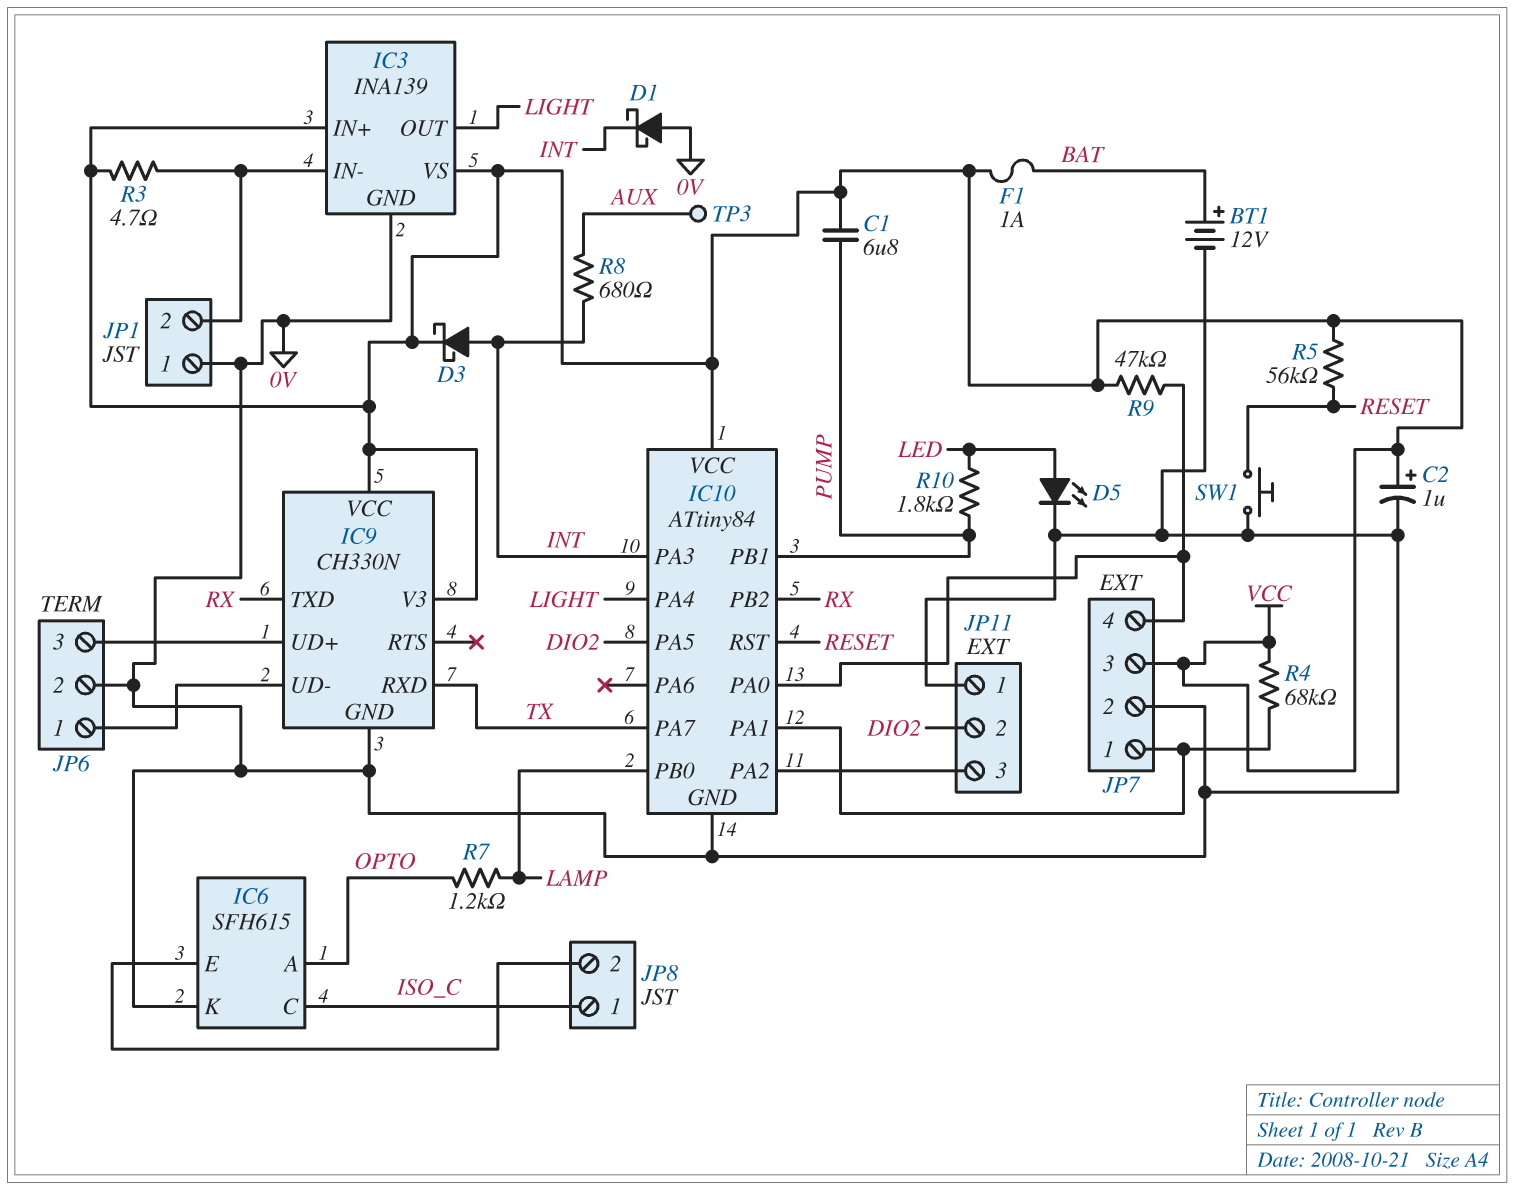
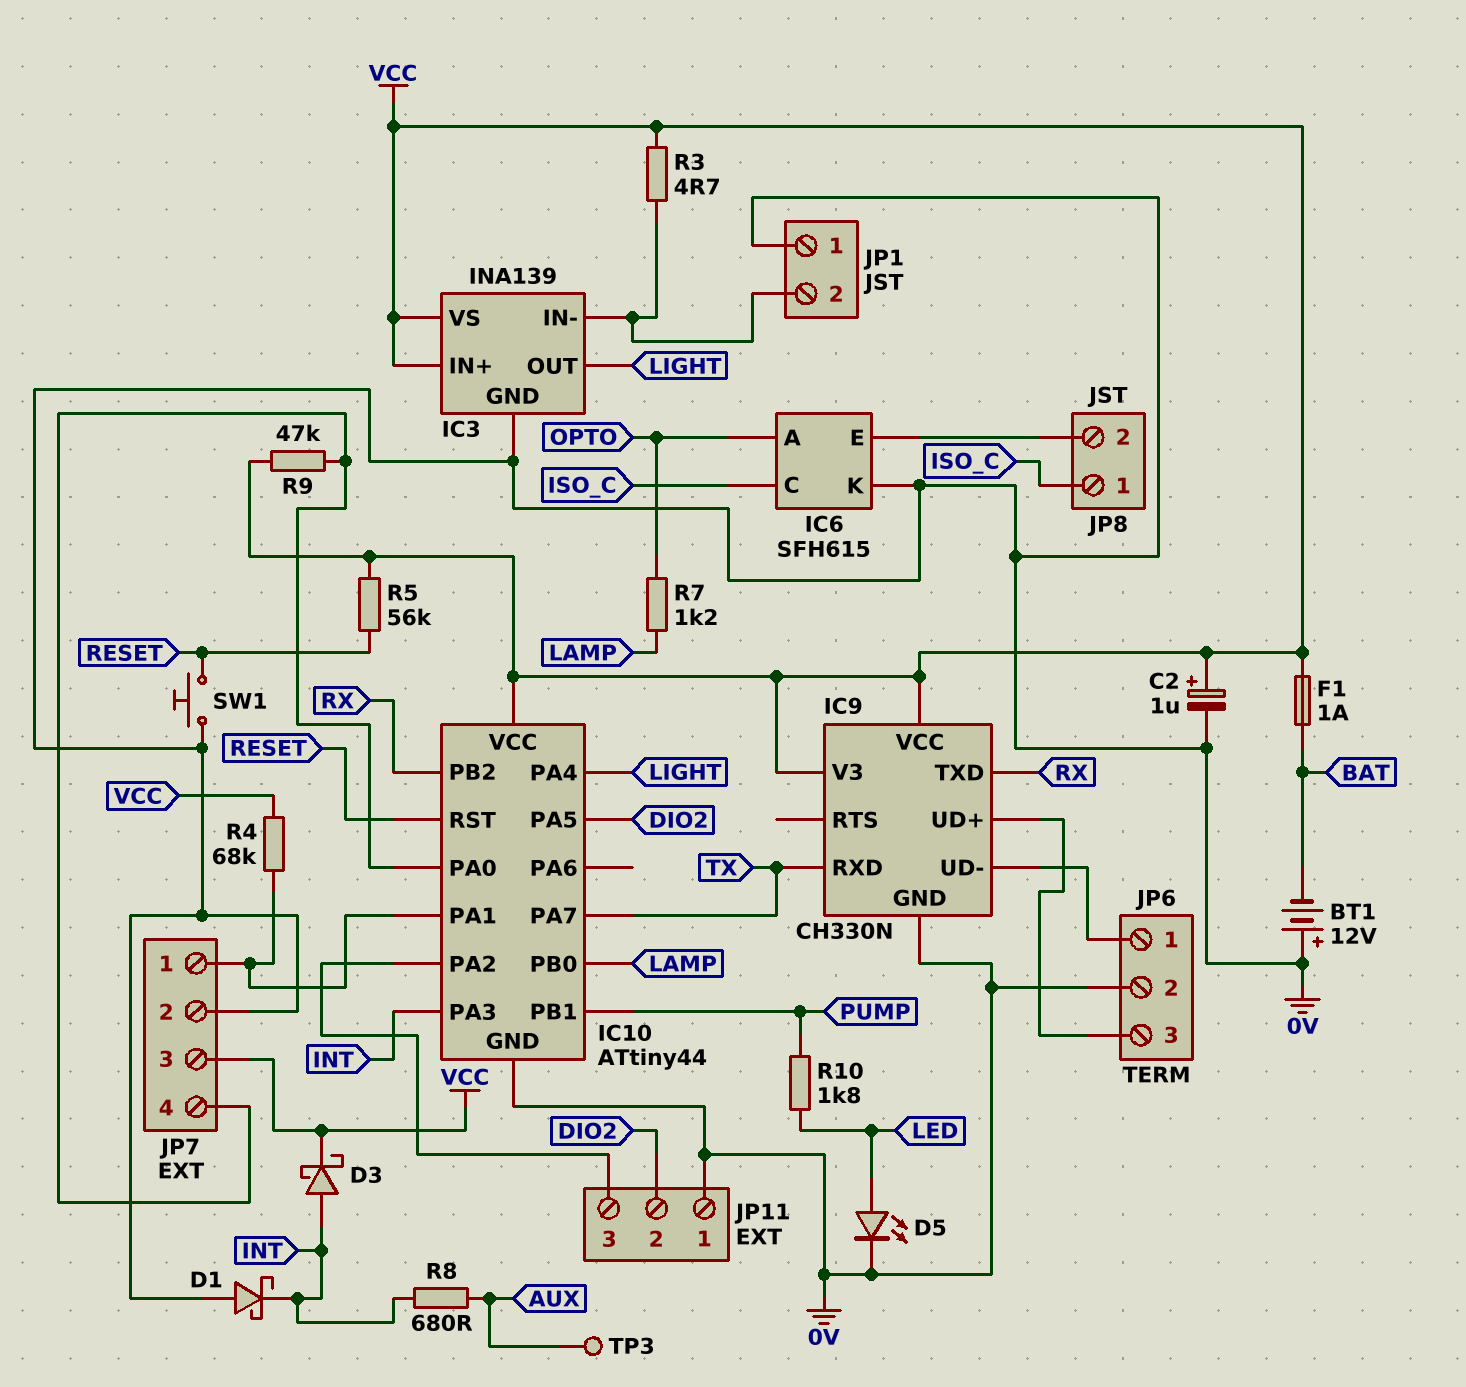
BT1: 12V (plus BAT, minus 0V) -> 12V (plus 0V, minus BAT)
C1: 6.8uF (PUMP, VCC) -> none
IC10: ATtiny84 -> ATtiny44

